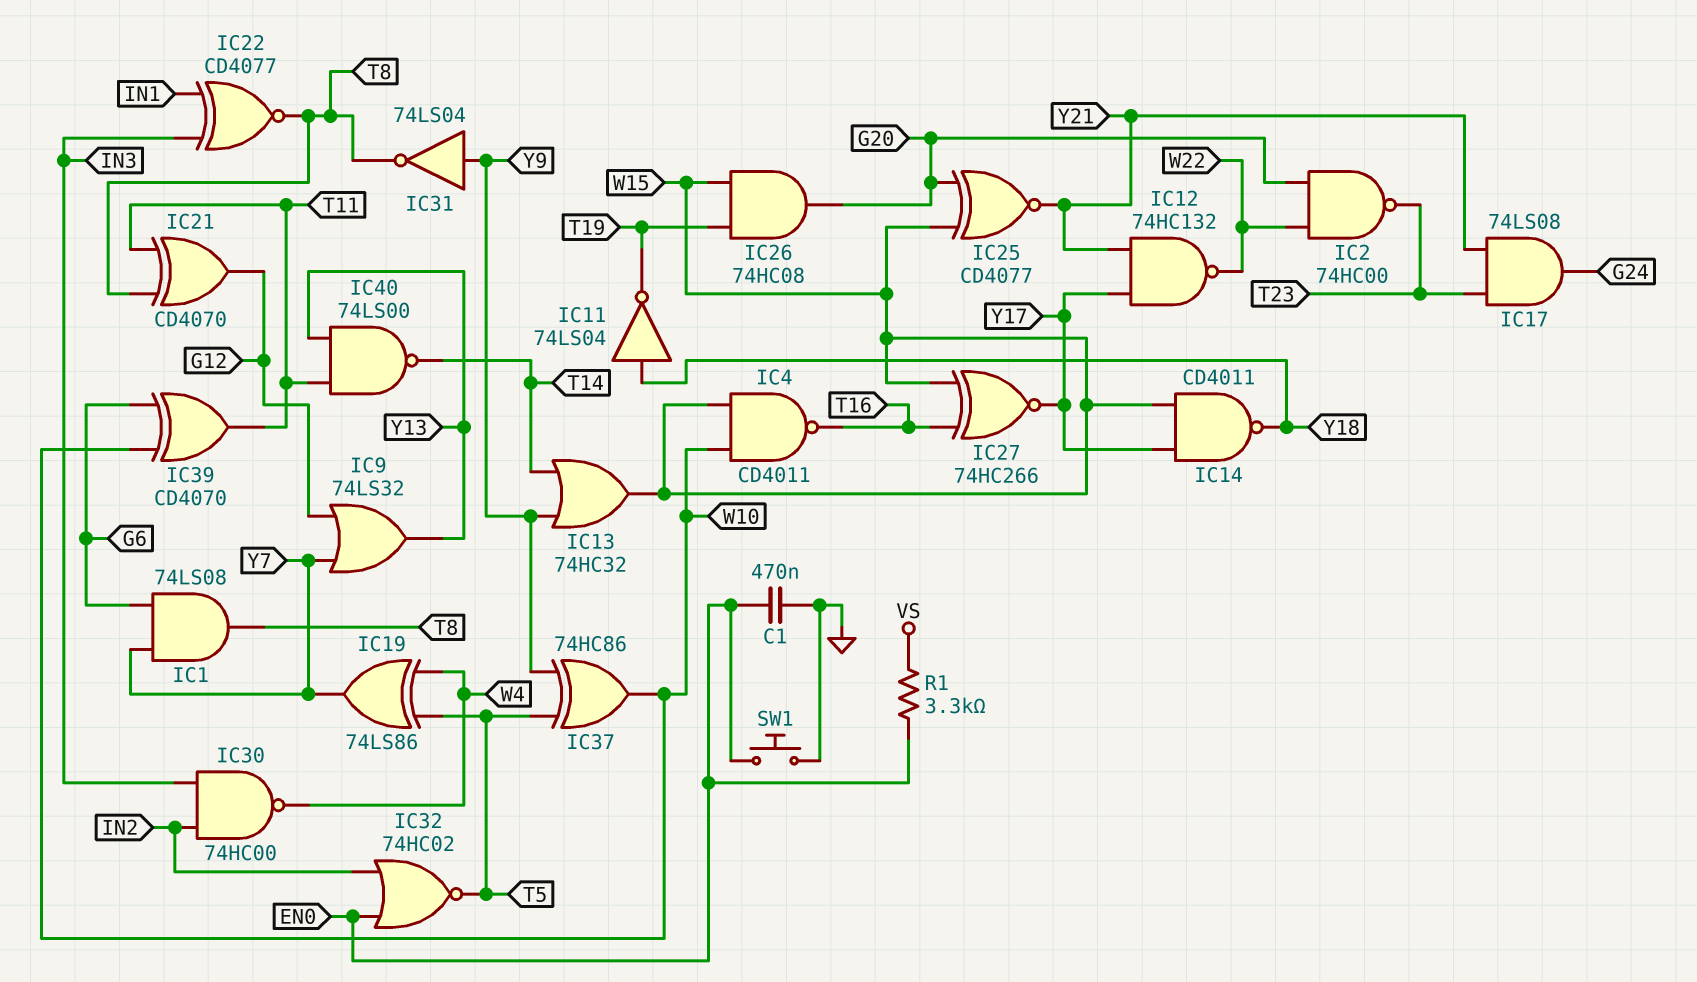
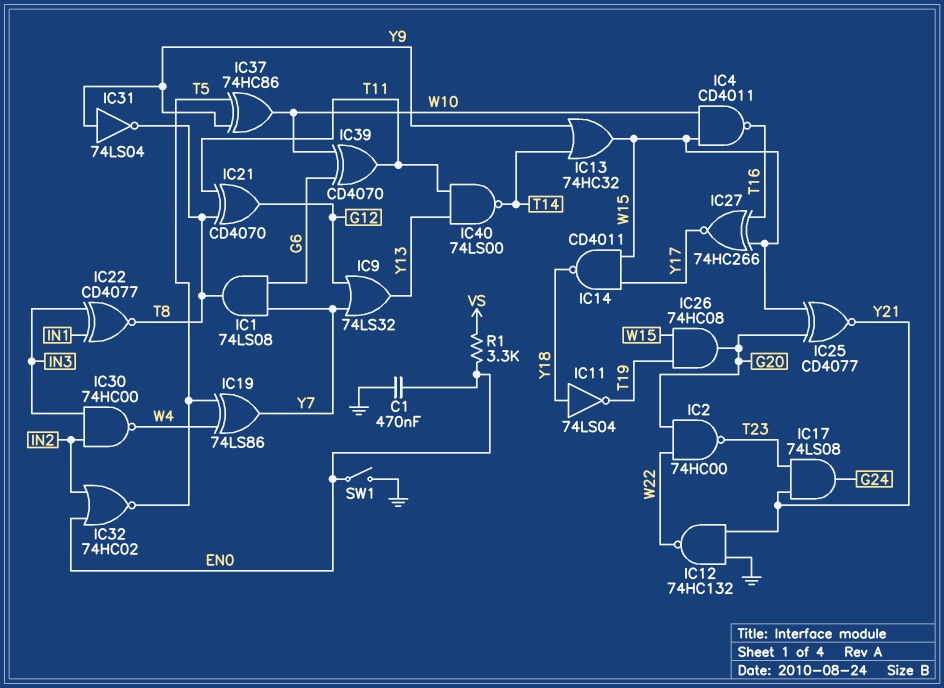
IC12: NAND 74HC132 (in Y17, in Y21, out W22) -> NAND 74HC132 (in GND, in Y21, out W22)
SW1: button (EN0, GND) -> switch (EN0, GND)

